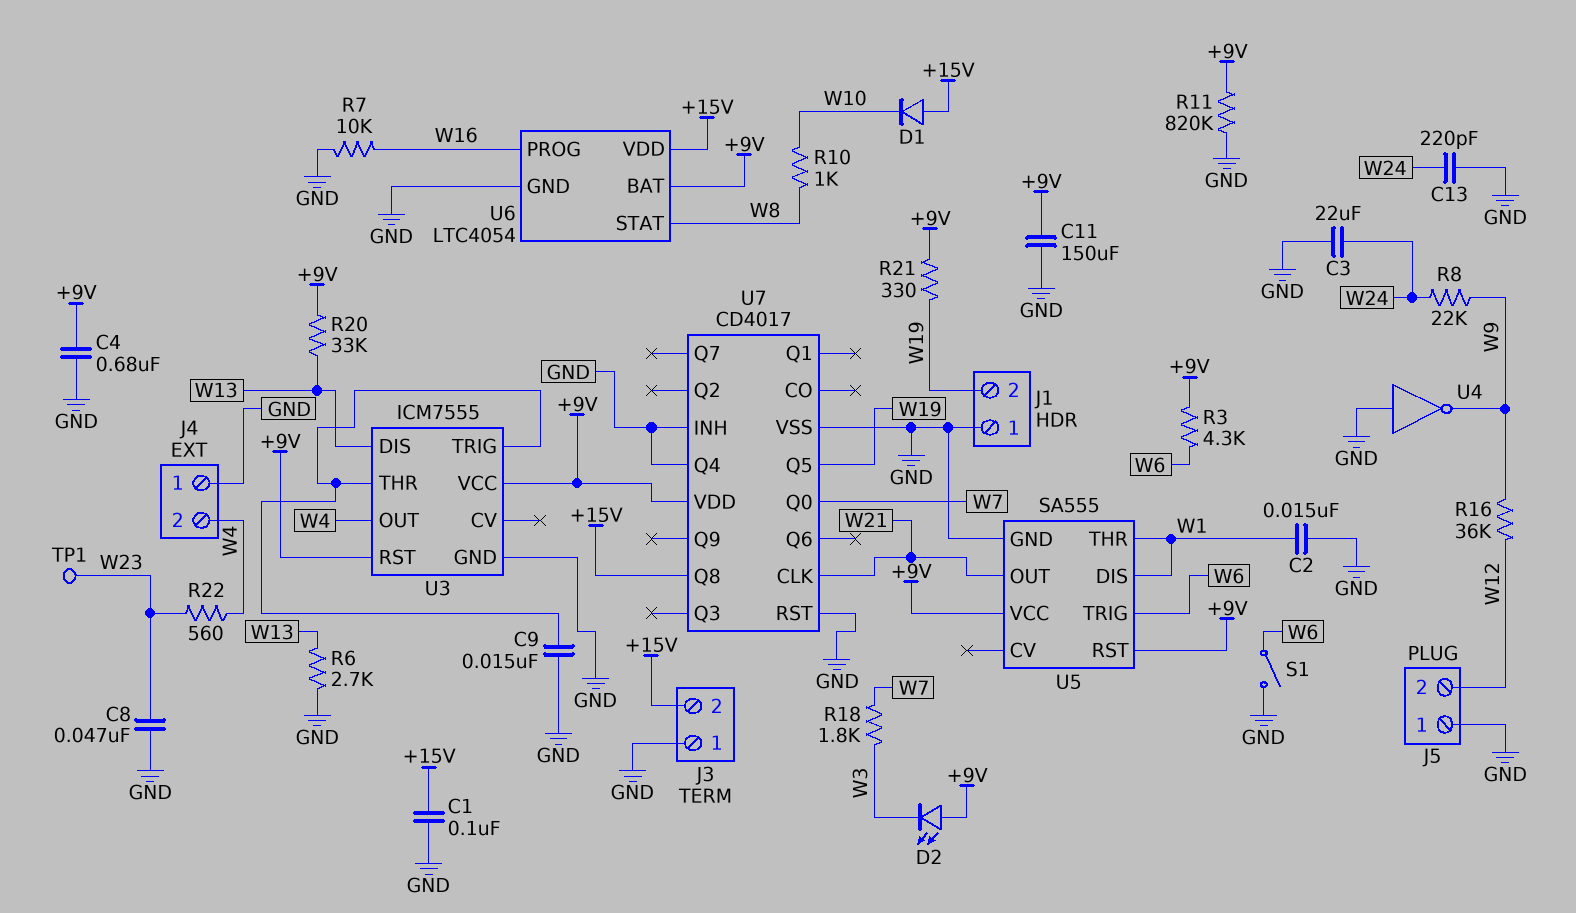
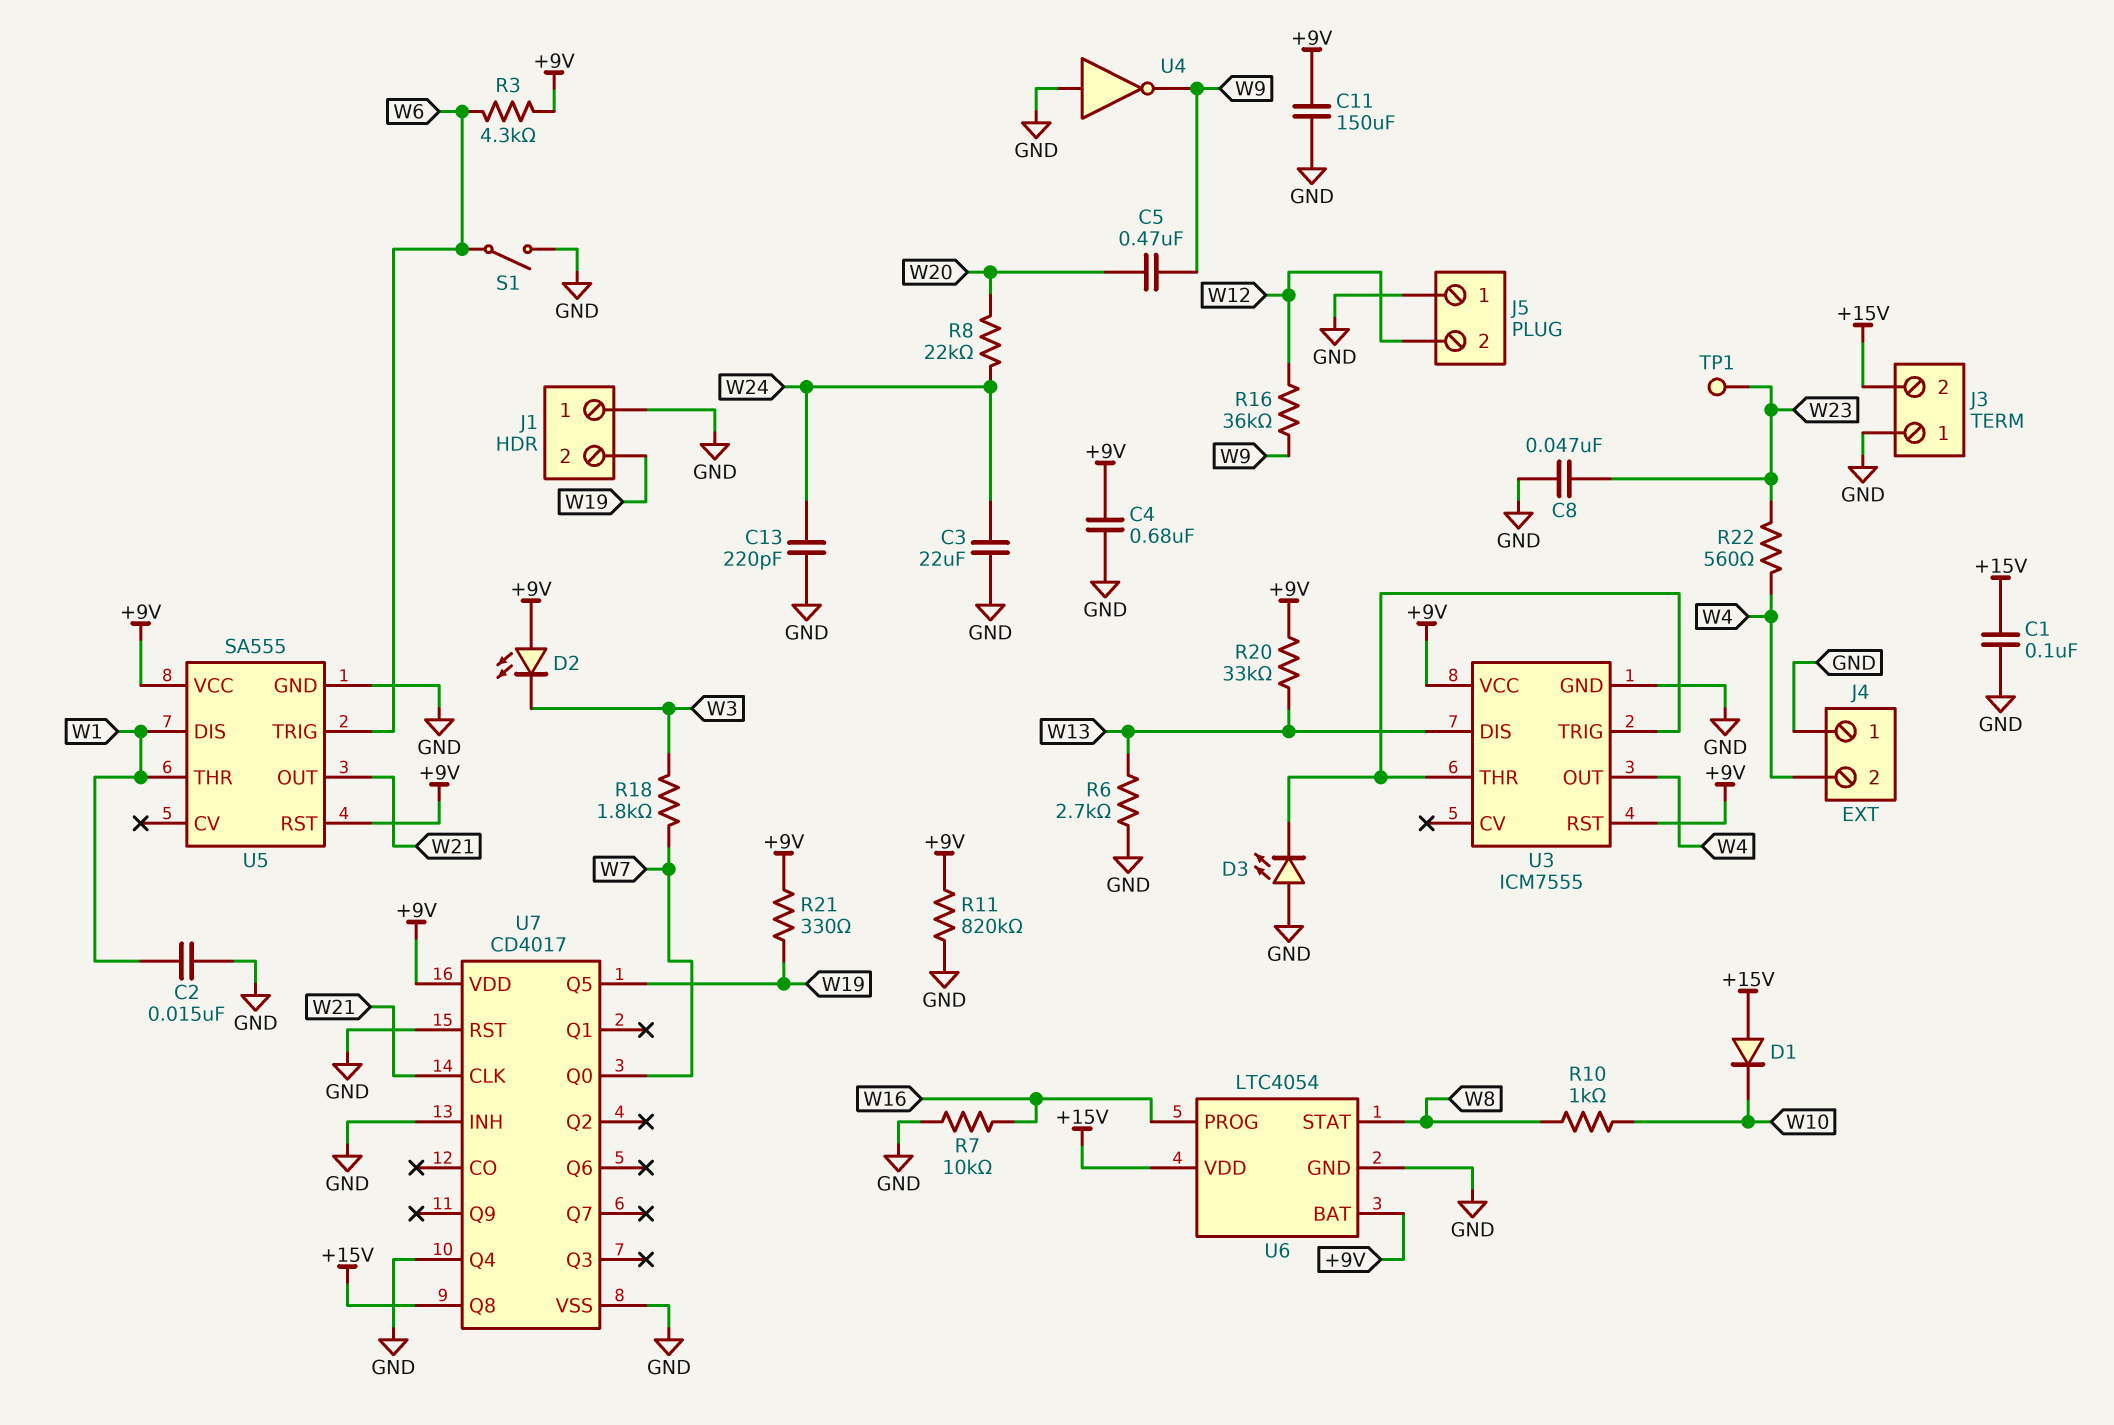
C5: none -> 470nF (W9, W20)
C9: 15nF (GND, U3/THR) -> none
D3: none -> LED (A GND, K U3/THR)
R8: 22k (W9, W24) -> 22k (W20, W24)

